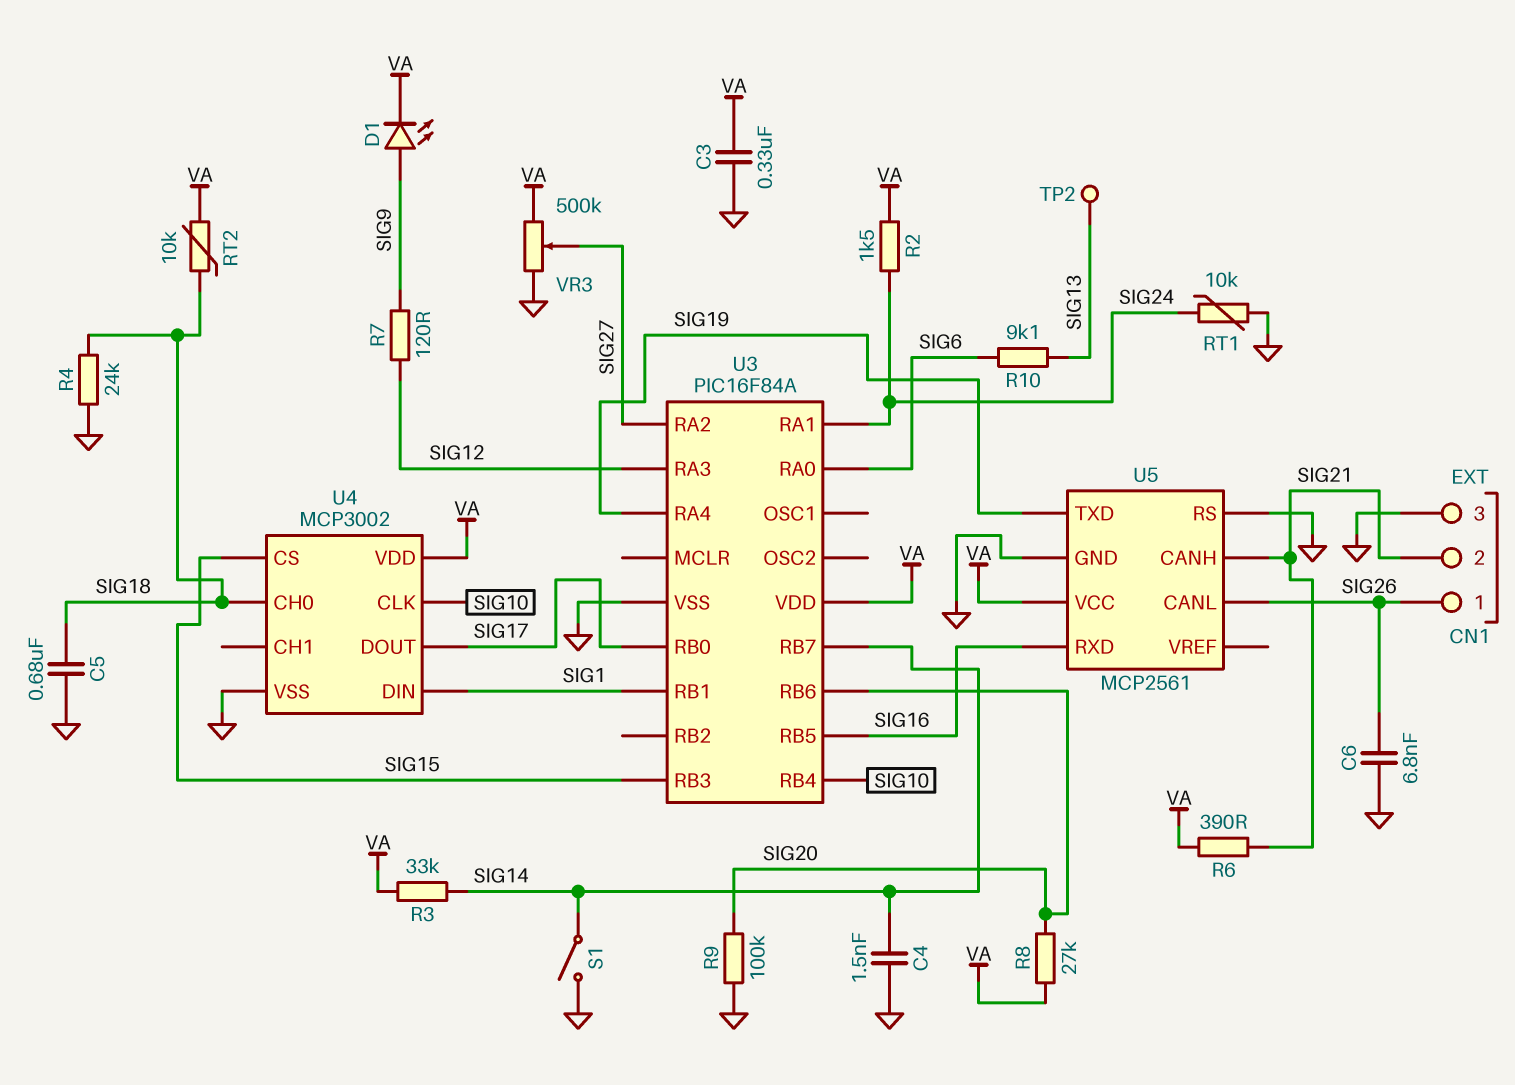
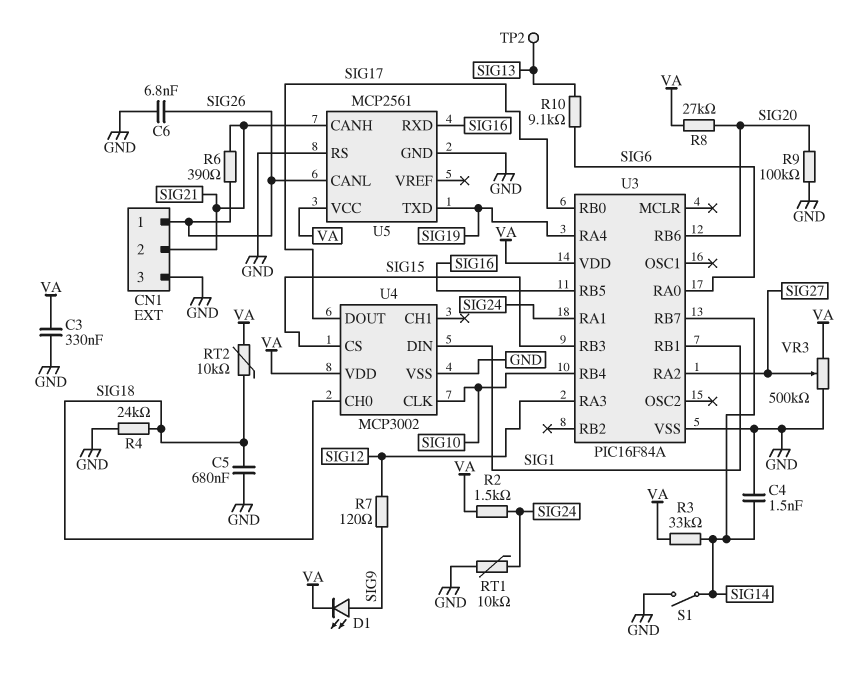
R6: 390 (SIG21, VA) -> 390 (SIG21, SIG26)

